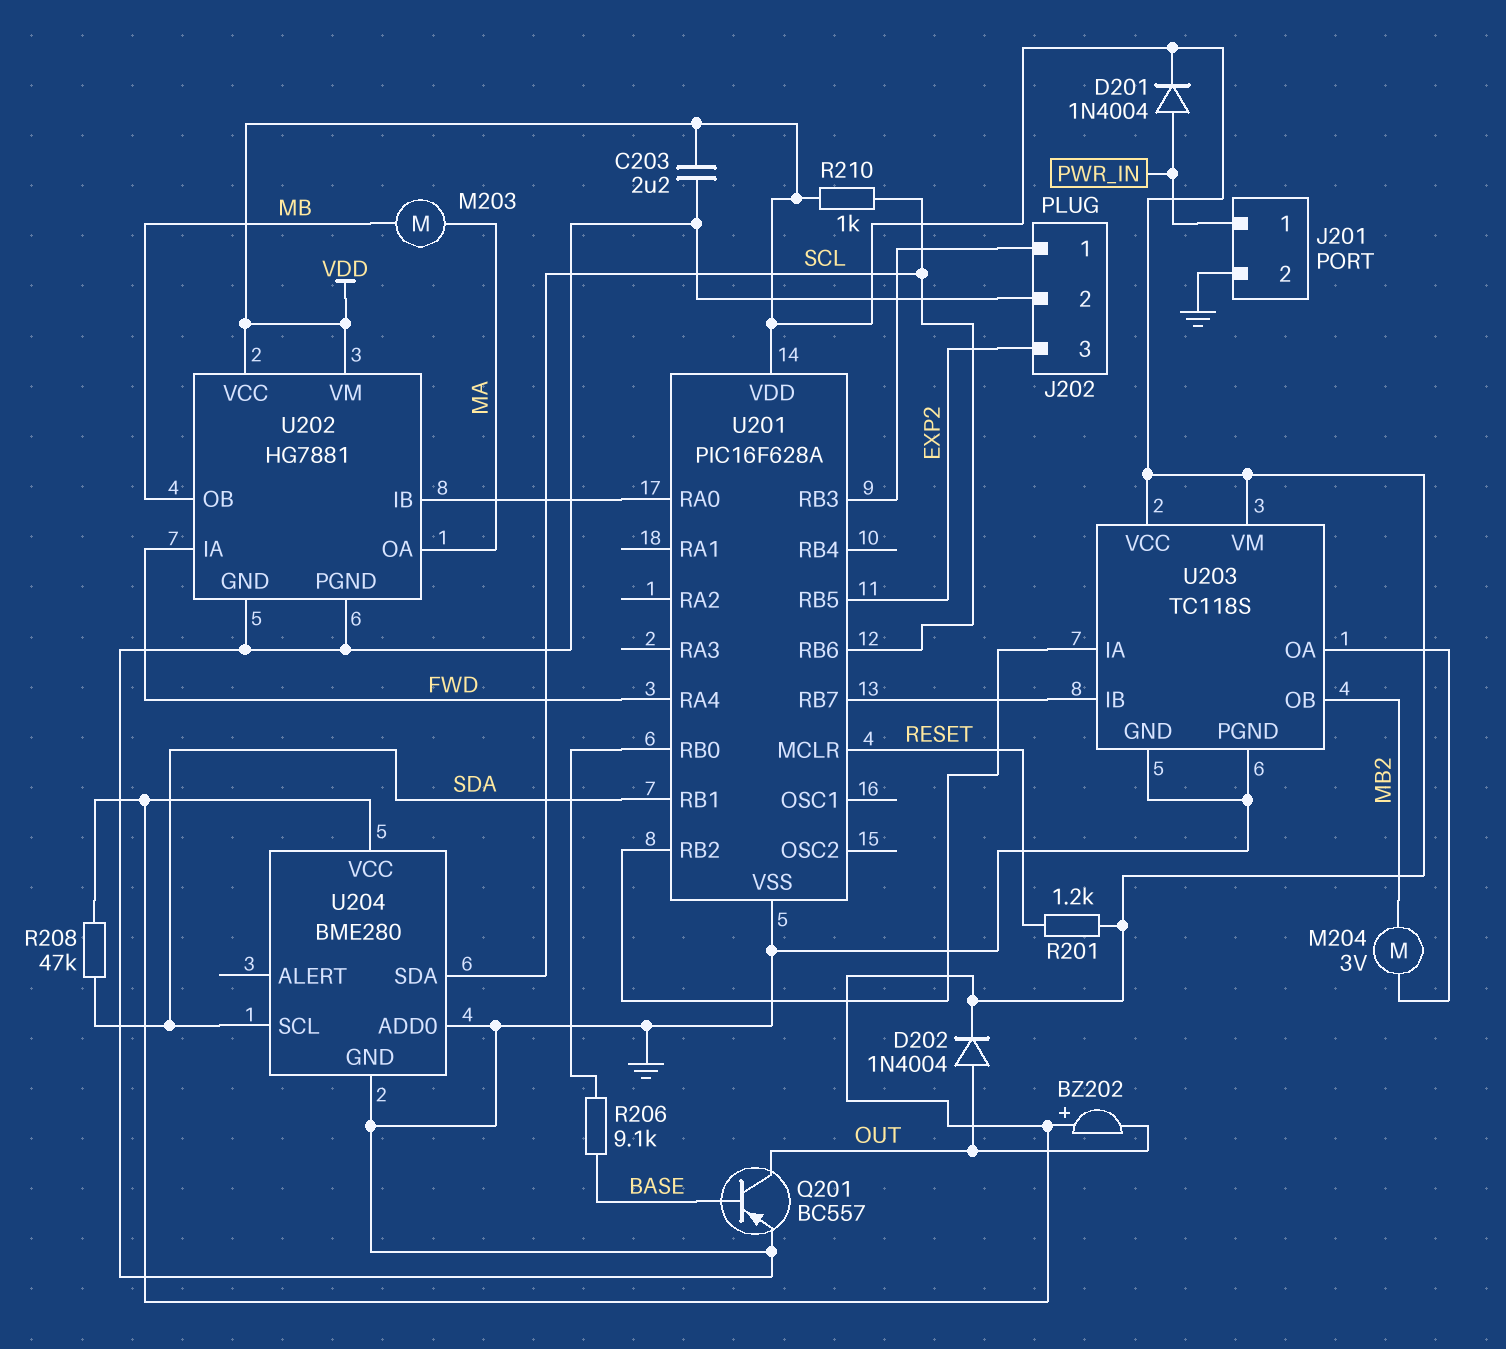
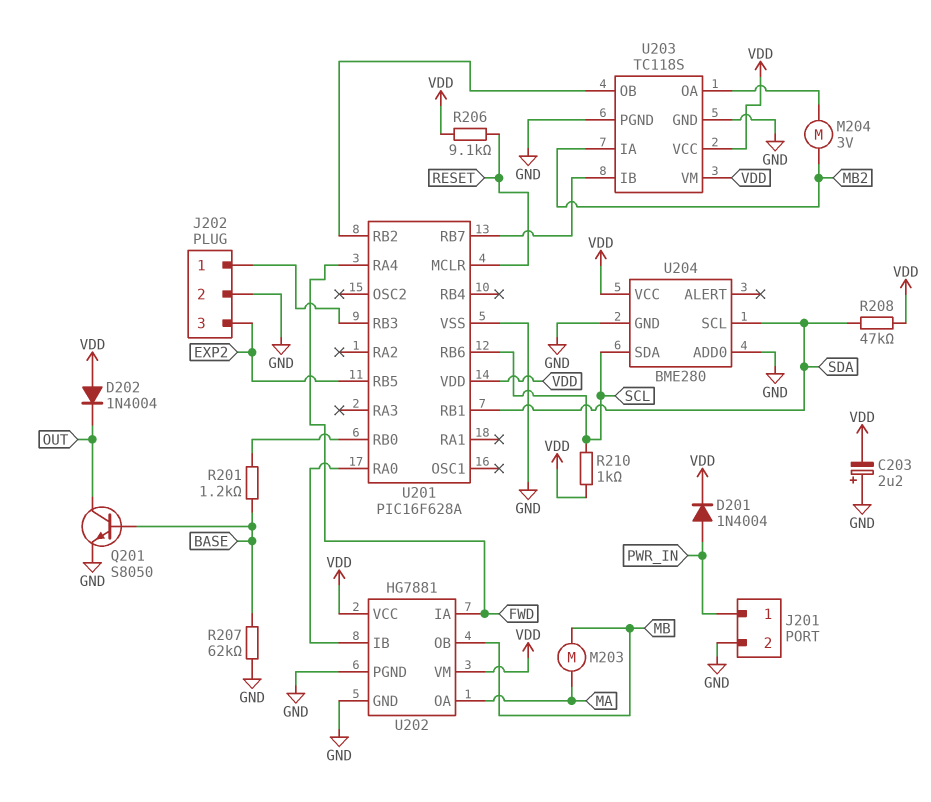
BZ202: buzzer (plus VDD, minus OUT) -> none
C203: 2.2uF (GND, VDD) -> 2.2uF (plus GND, minus VDD)
D202: diode 1N4004 (A OUT, K VDD) -> diode 1N4004 (A VDD, K OUT)
Q201: PNP BC557 (B BASE, C OUT, E GND) -> NPN S8050 (B BASE, C OUT, E GND)
R201: 1.2k (RESET, VDD) -> 1.2k (BASE, U201/RB0)
R206: 9.1k (BASE, U201/RB0) -> 9.1k (RESET, VDD)
R207: none -> 62k (BASE, GND)
U203 pin IA: U201/RB2 -> MB2
U203 pin OB: MB2 -> U201/RB2

